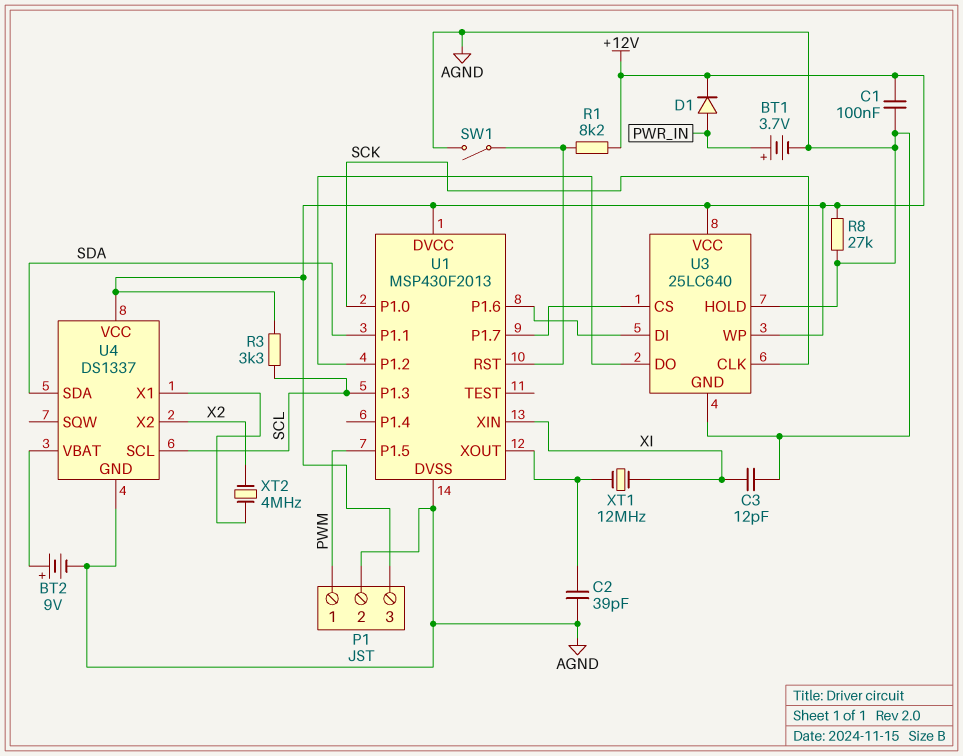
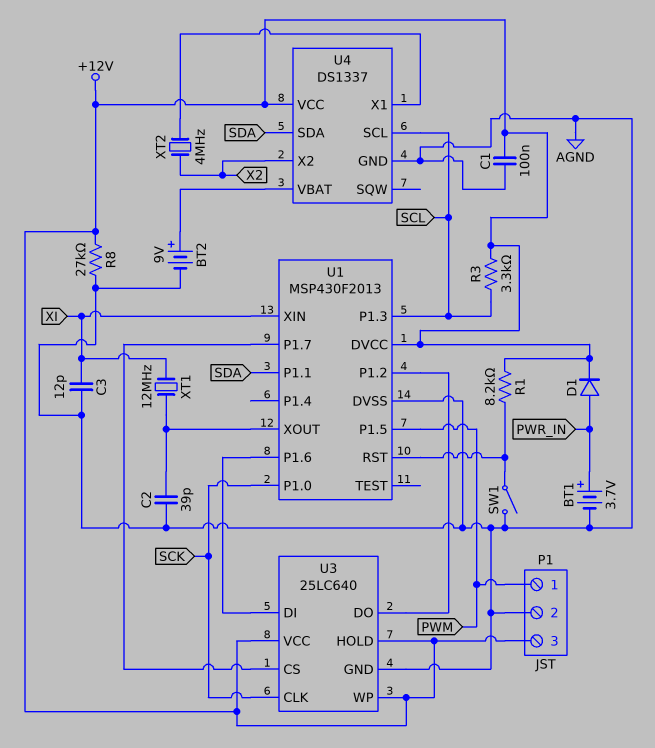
U3 pin HOLD: AGND -> +12V

